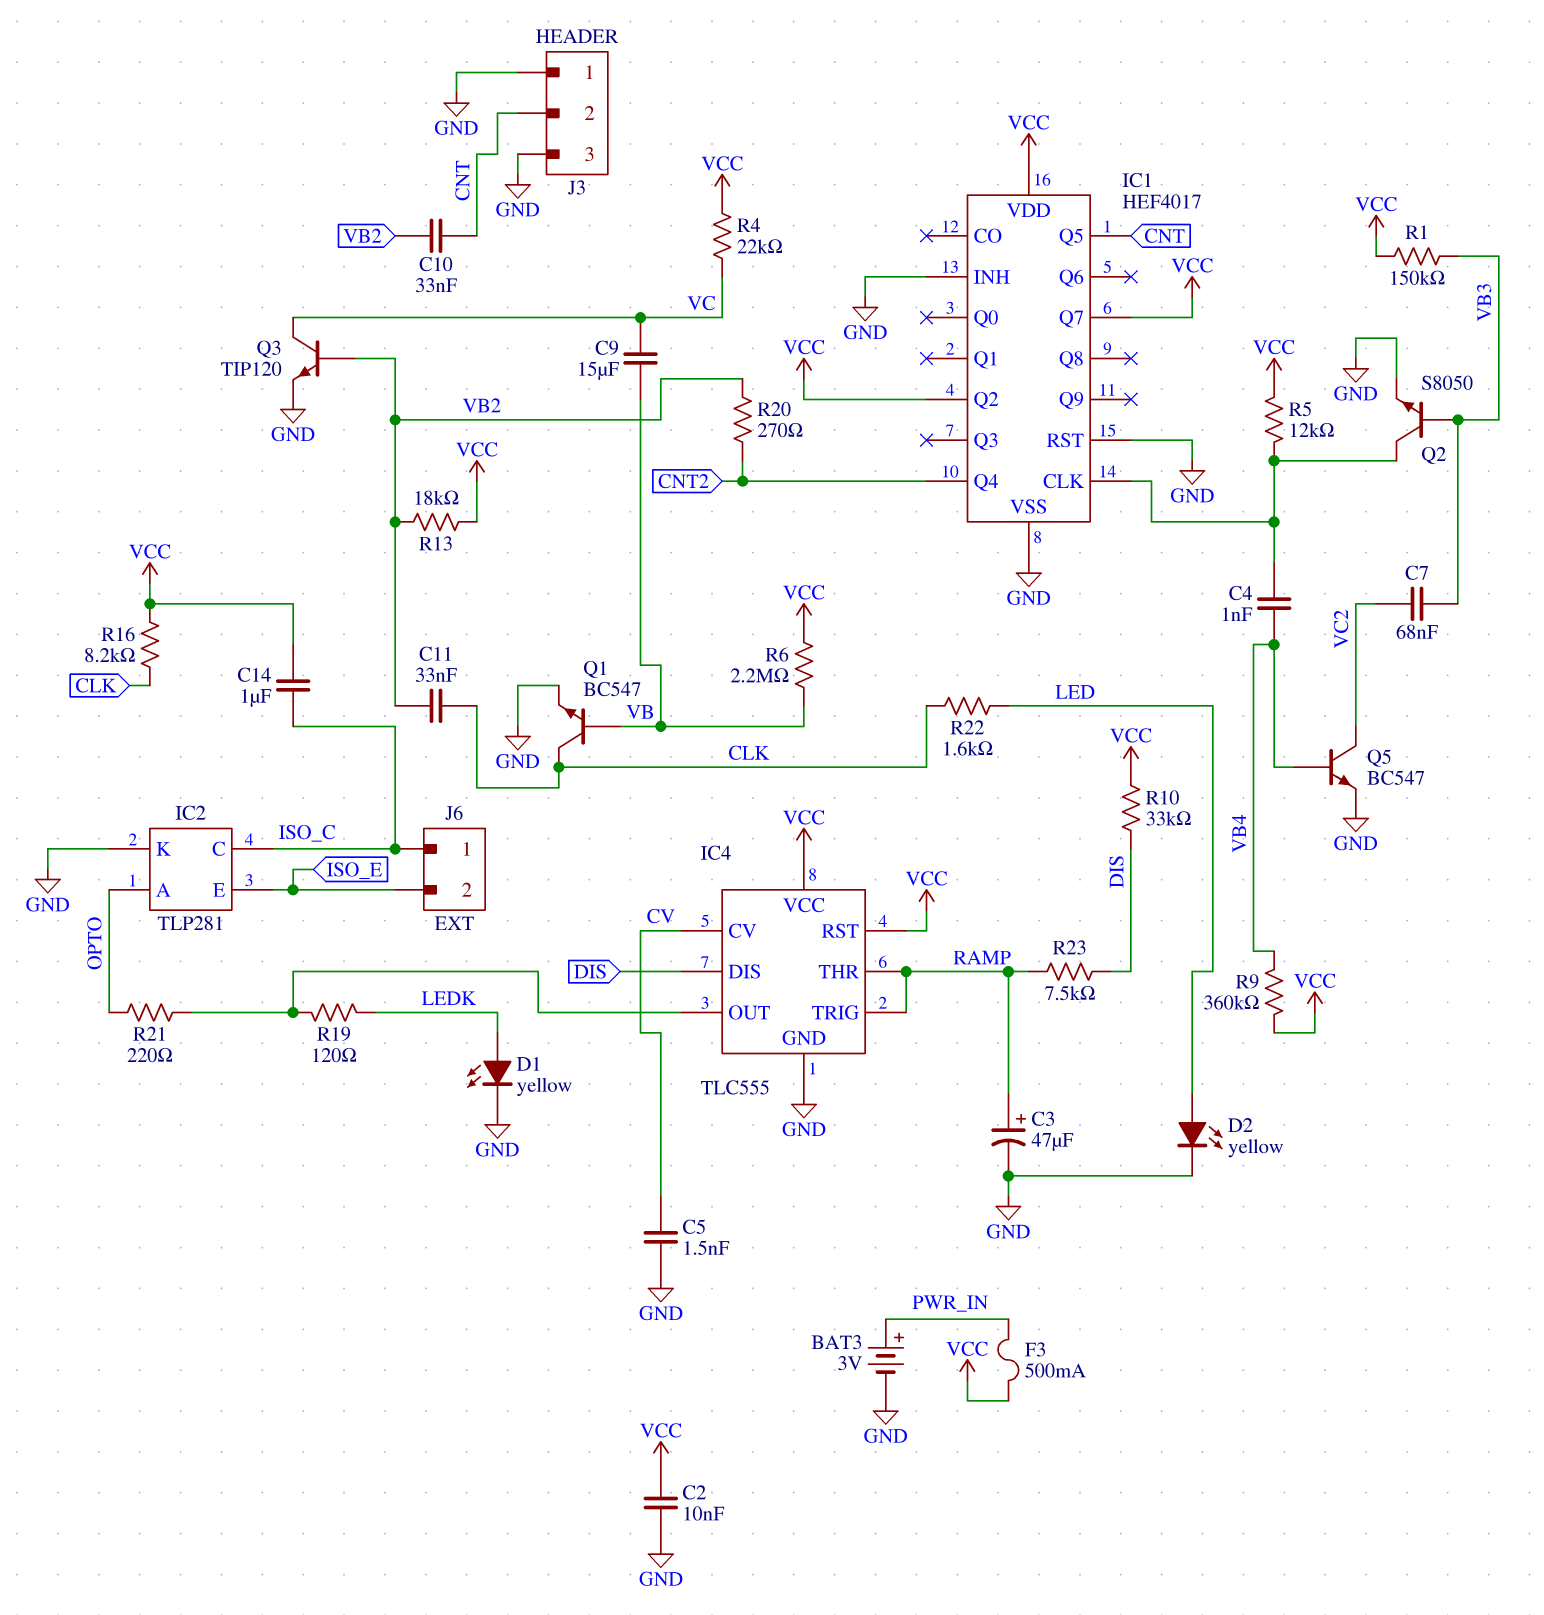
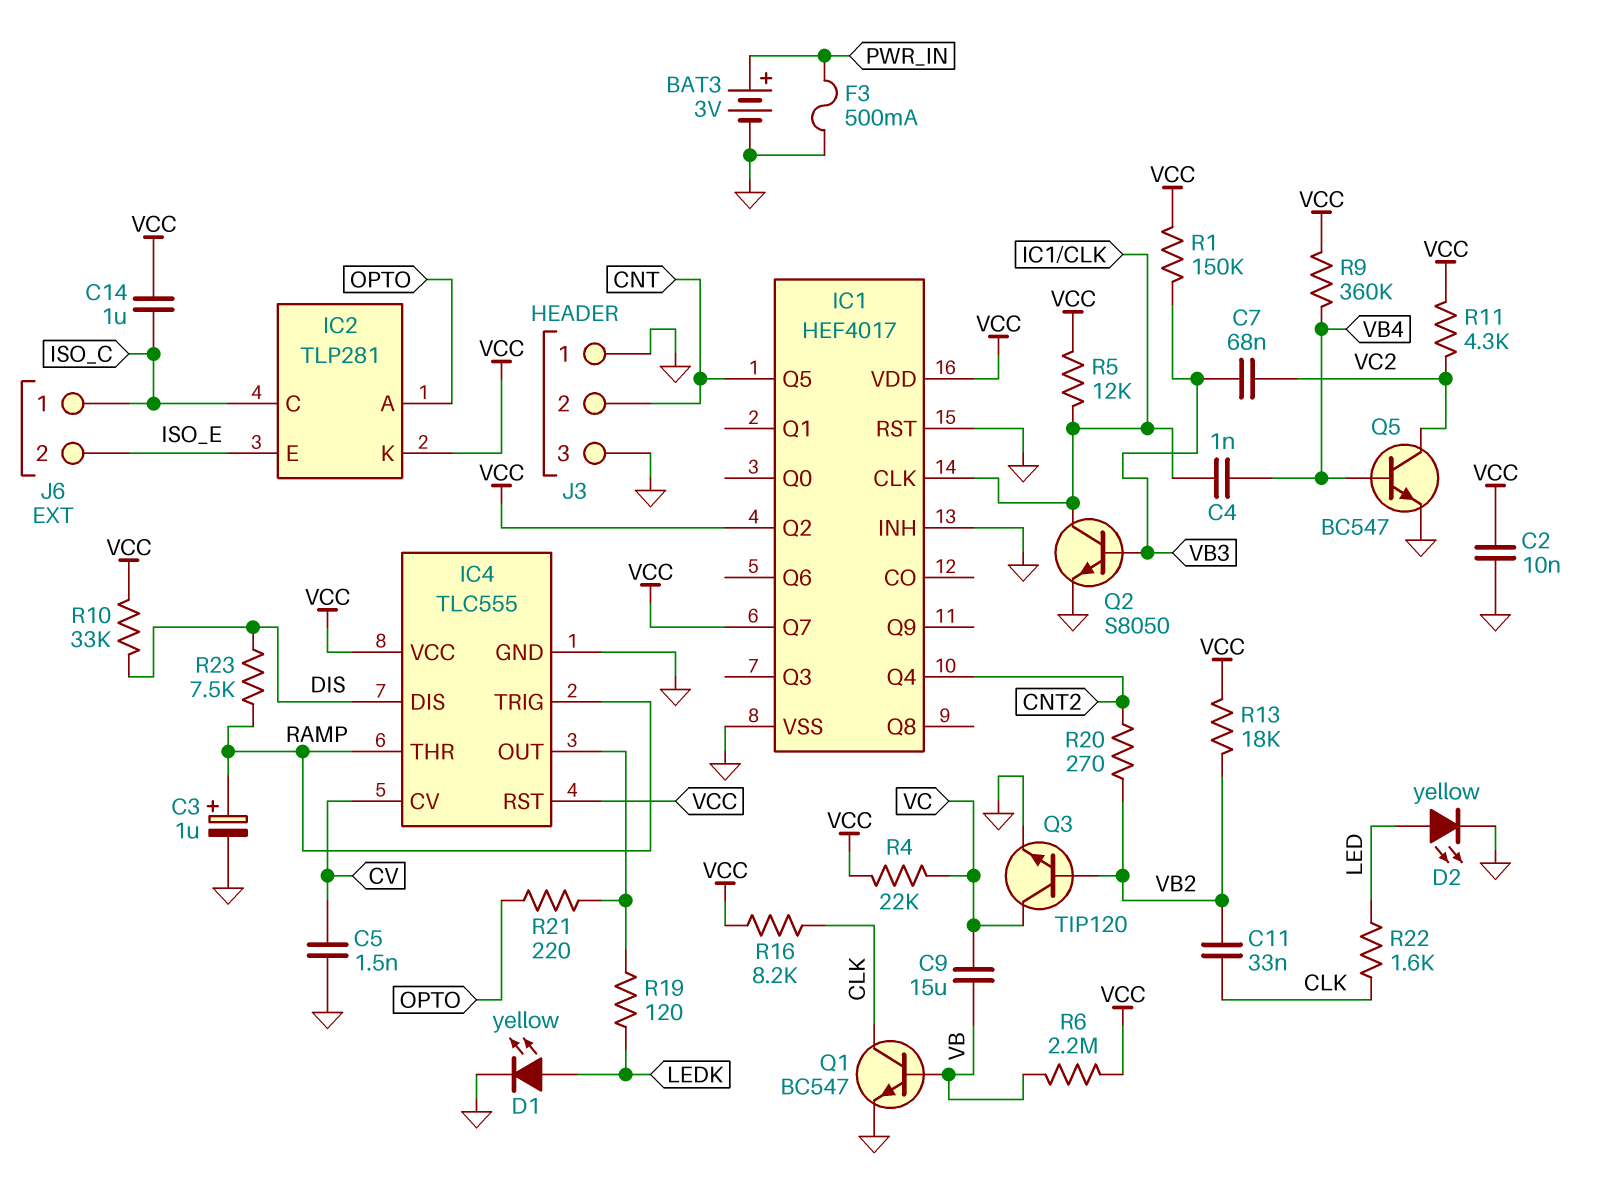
C3: 47uF (plus RAMP, minus GND) -> 1uF (plus RAMP, minus GND)
C10: 33nF (CNT, VB2) -> none
F3: 500mA (PWR_IN, VCC) -> 500mA (GND, PWR_IN)
IC2 pin K: GND -> VCC
R11: none -> 4.3k (VC2, VCC)

